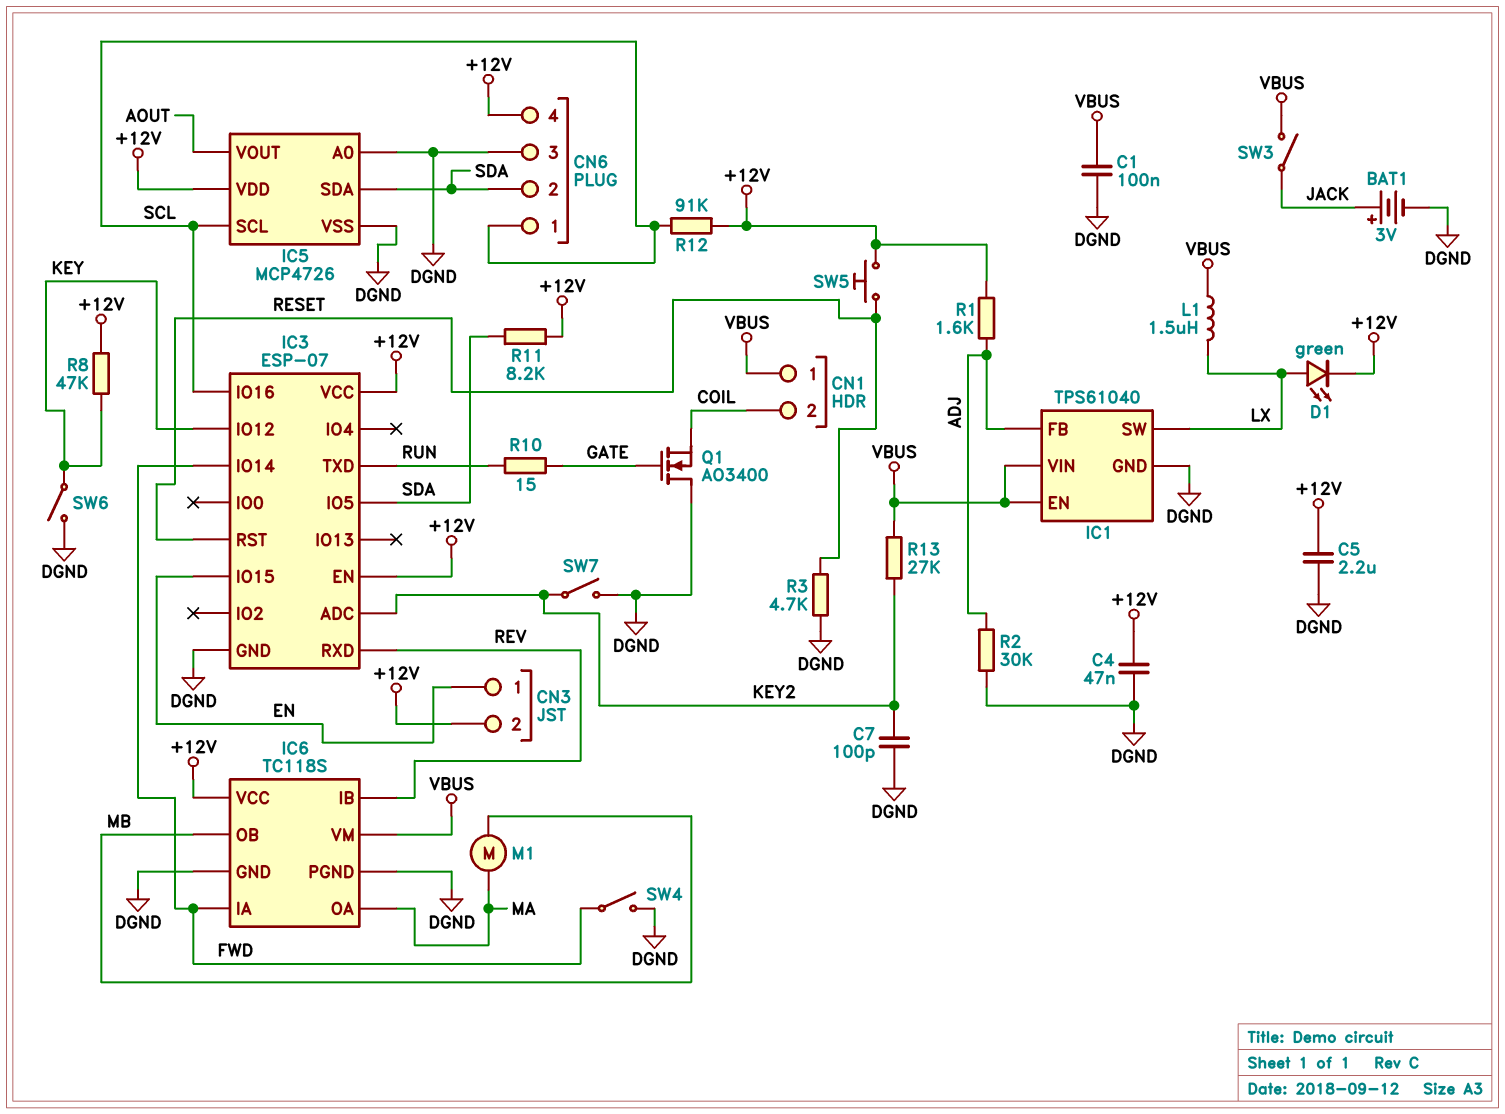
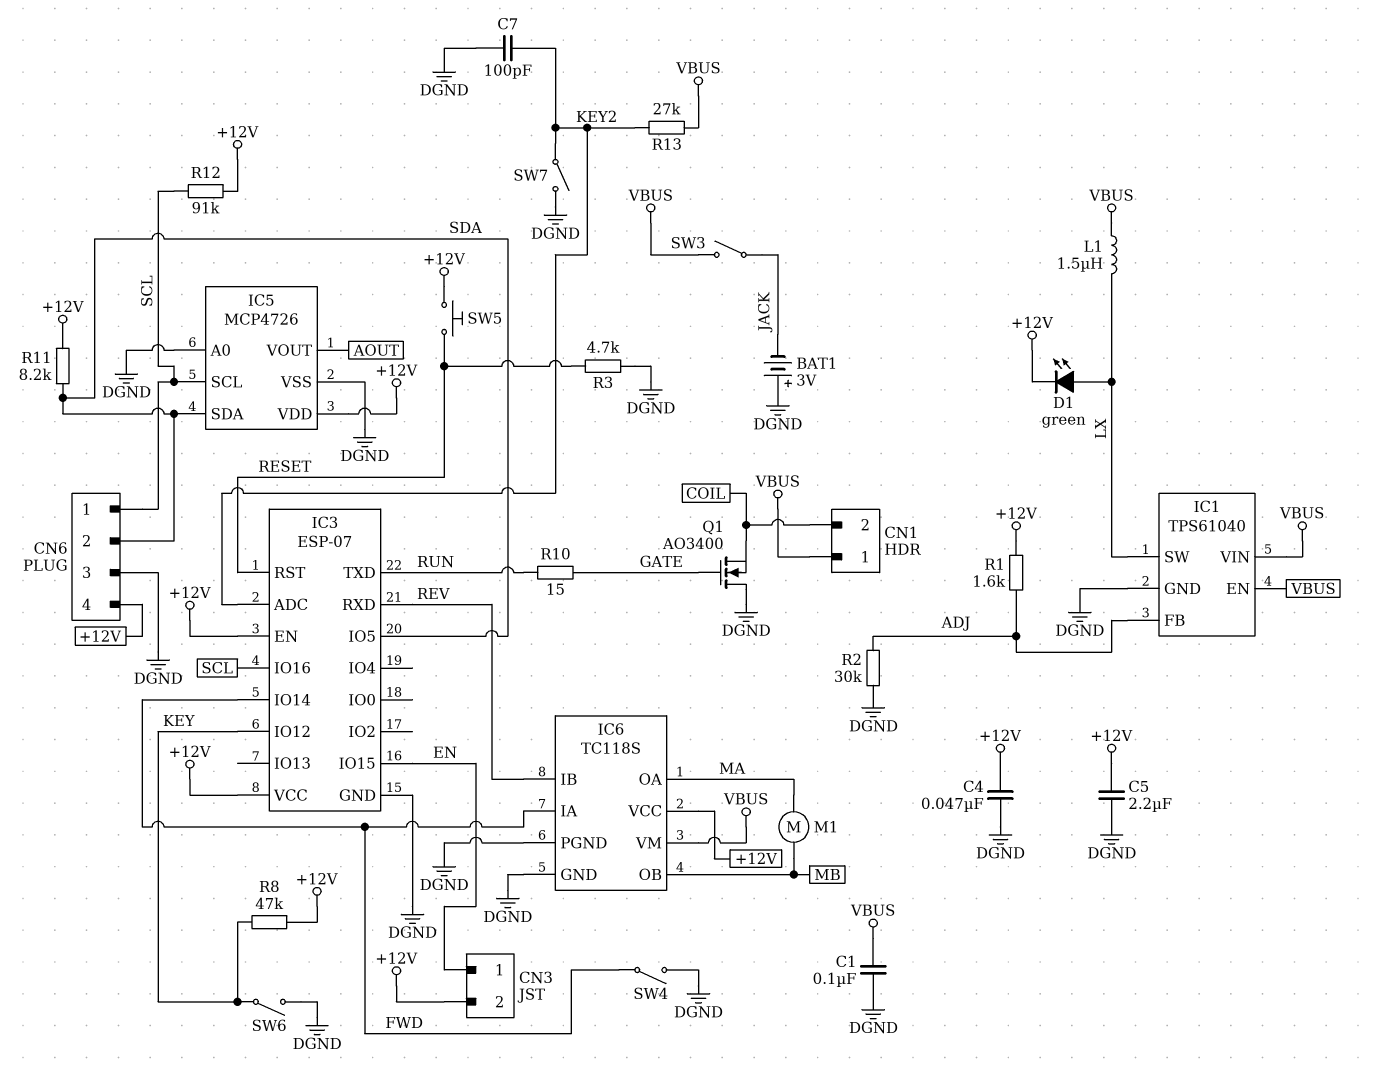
BAT1: 3V (plus JACK, minus DGND) -> 3V (plus DGND, minus JACK)

